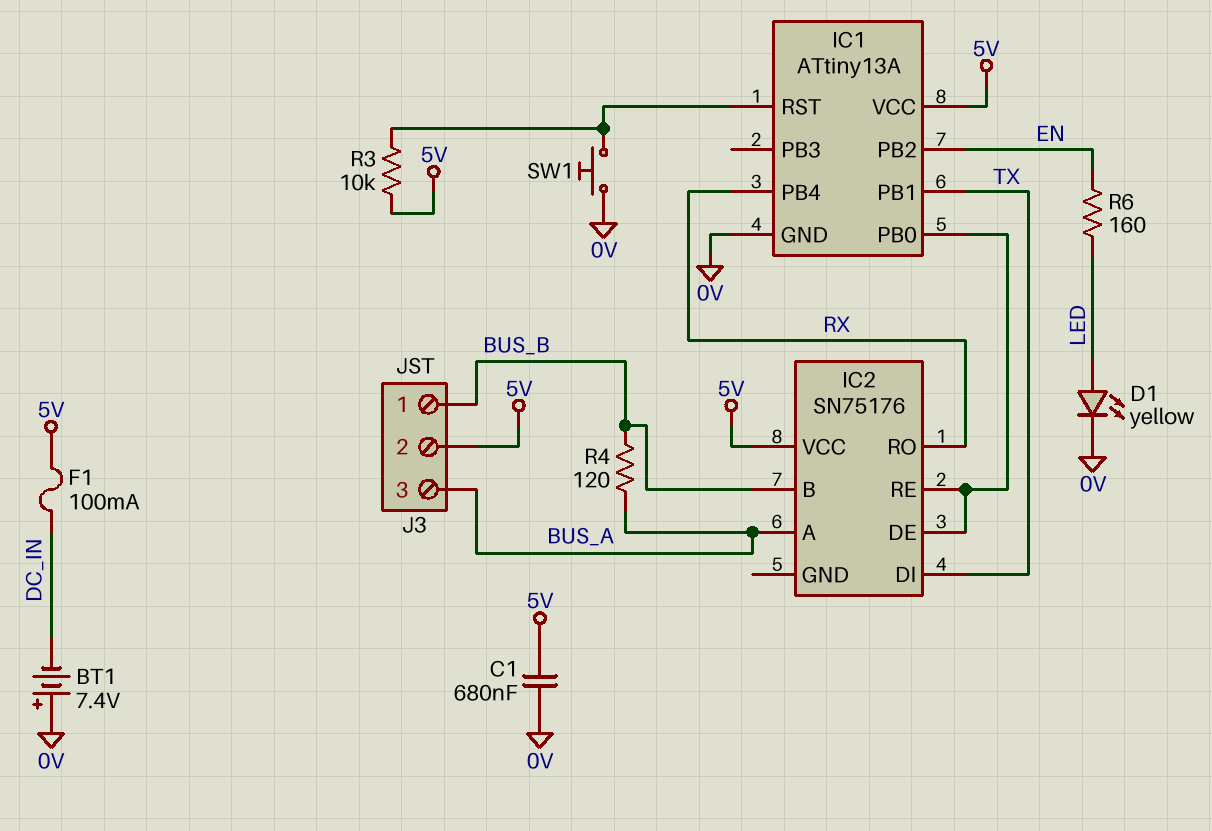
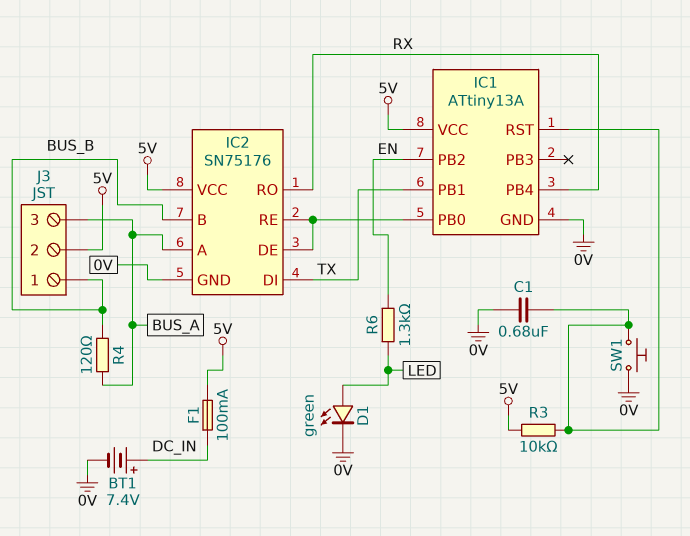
BT1: 7.4V (plus 0V, minus DC_IN) -> 7.4V (plus DC_IN, minus 0V)
C1: 680nF (0V, 5V) -> 680nF (0V, IC1/RST)
D1: LED yellow (A LED, K 0V) -> LED green (A LED, K 0V)
IC2 pin GND: none -> 0V
R6: 160 (EN, LED) -> 1.3k (EN, LED)

